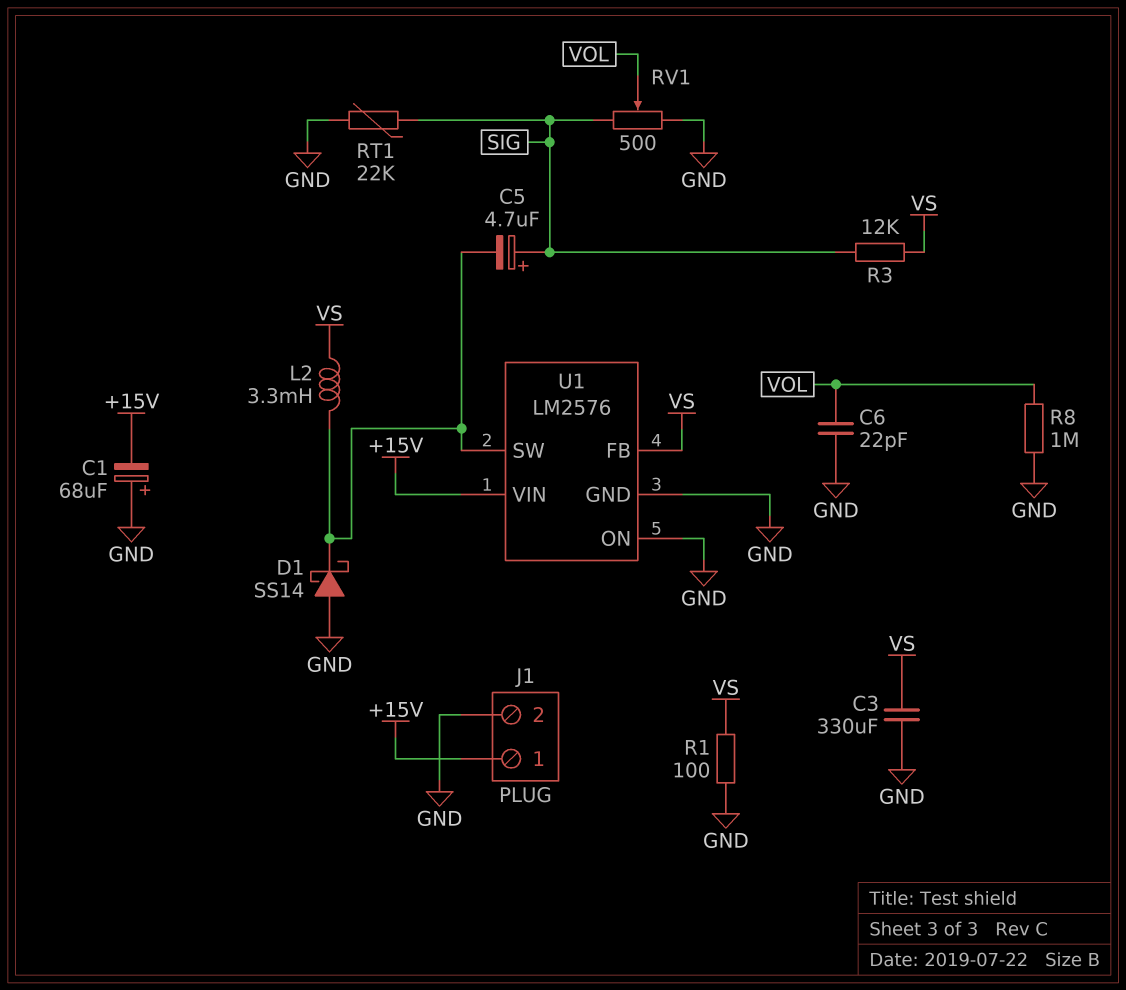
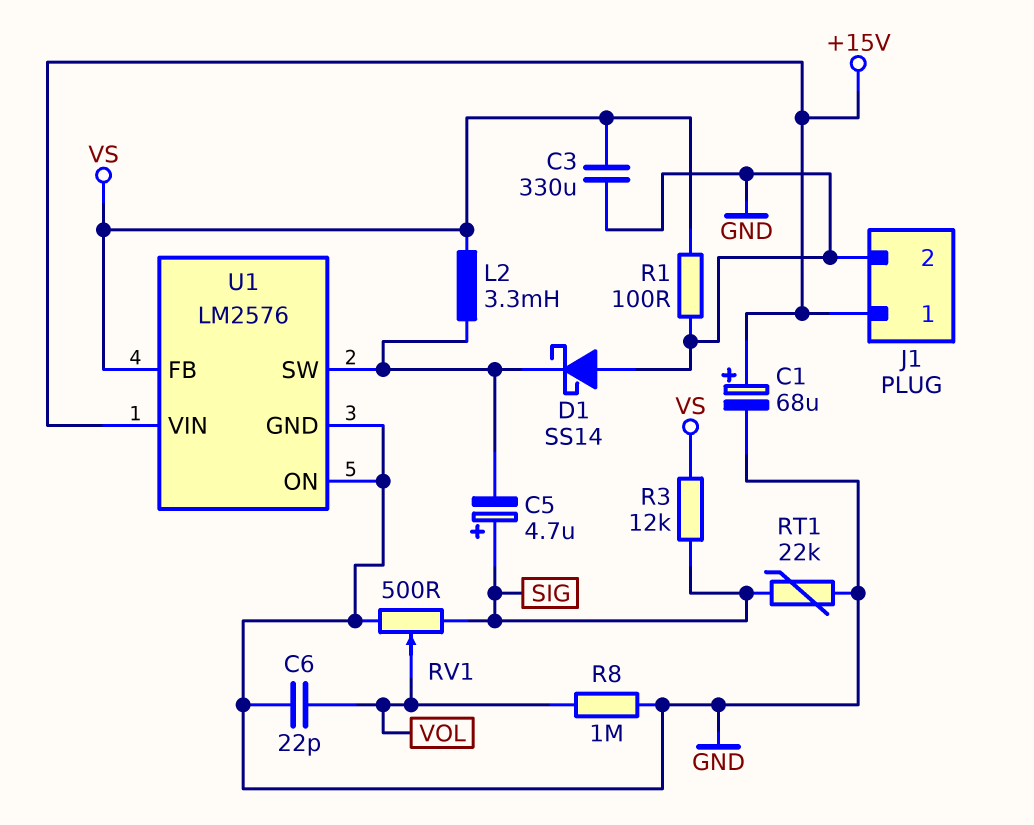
C1: 68uF (plus GND, minus +15V) -> 68uF (plus +15V, minus GND)

